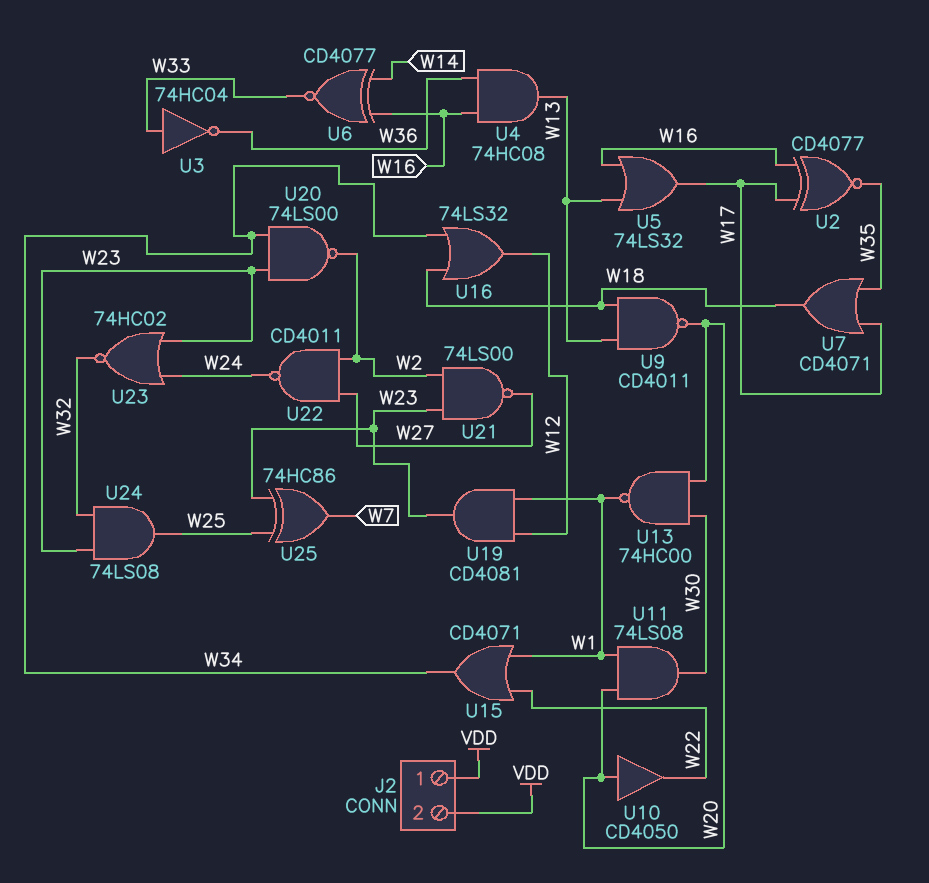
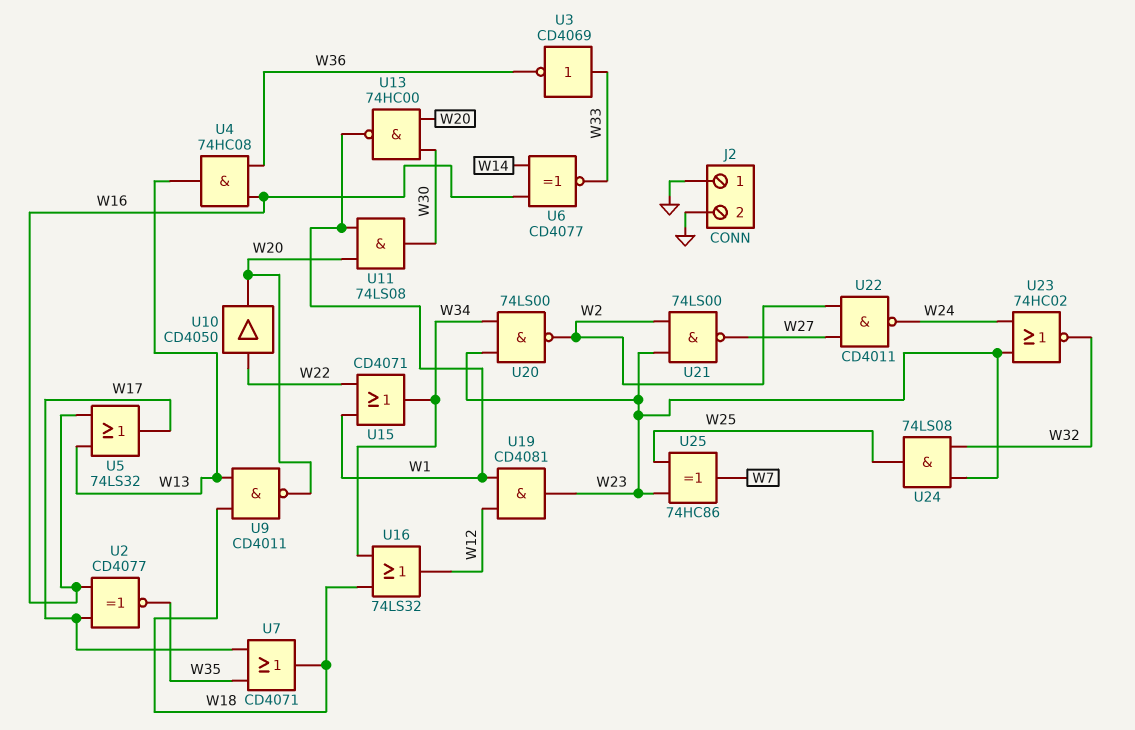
J2 pin 1: VDD -> GND
J2 pin 2: VDD -> GND
U3: NOT 74HC04 (in W33, out W36) -> NOT CD4069 (in W33, out W36)
U10: buffer CD4050 (in W20, out W22) -> buffer CD4050 (in W22, out W20)

